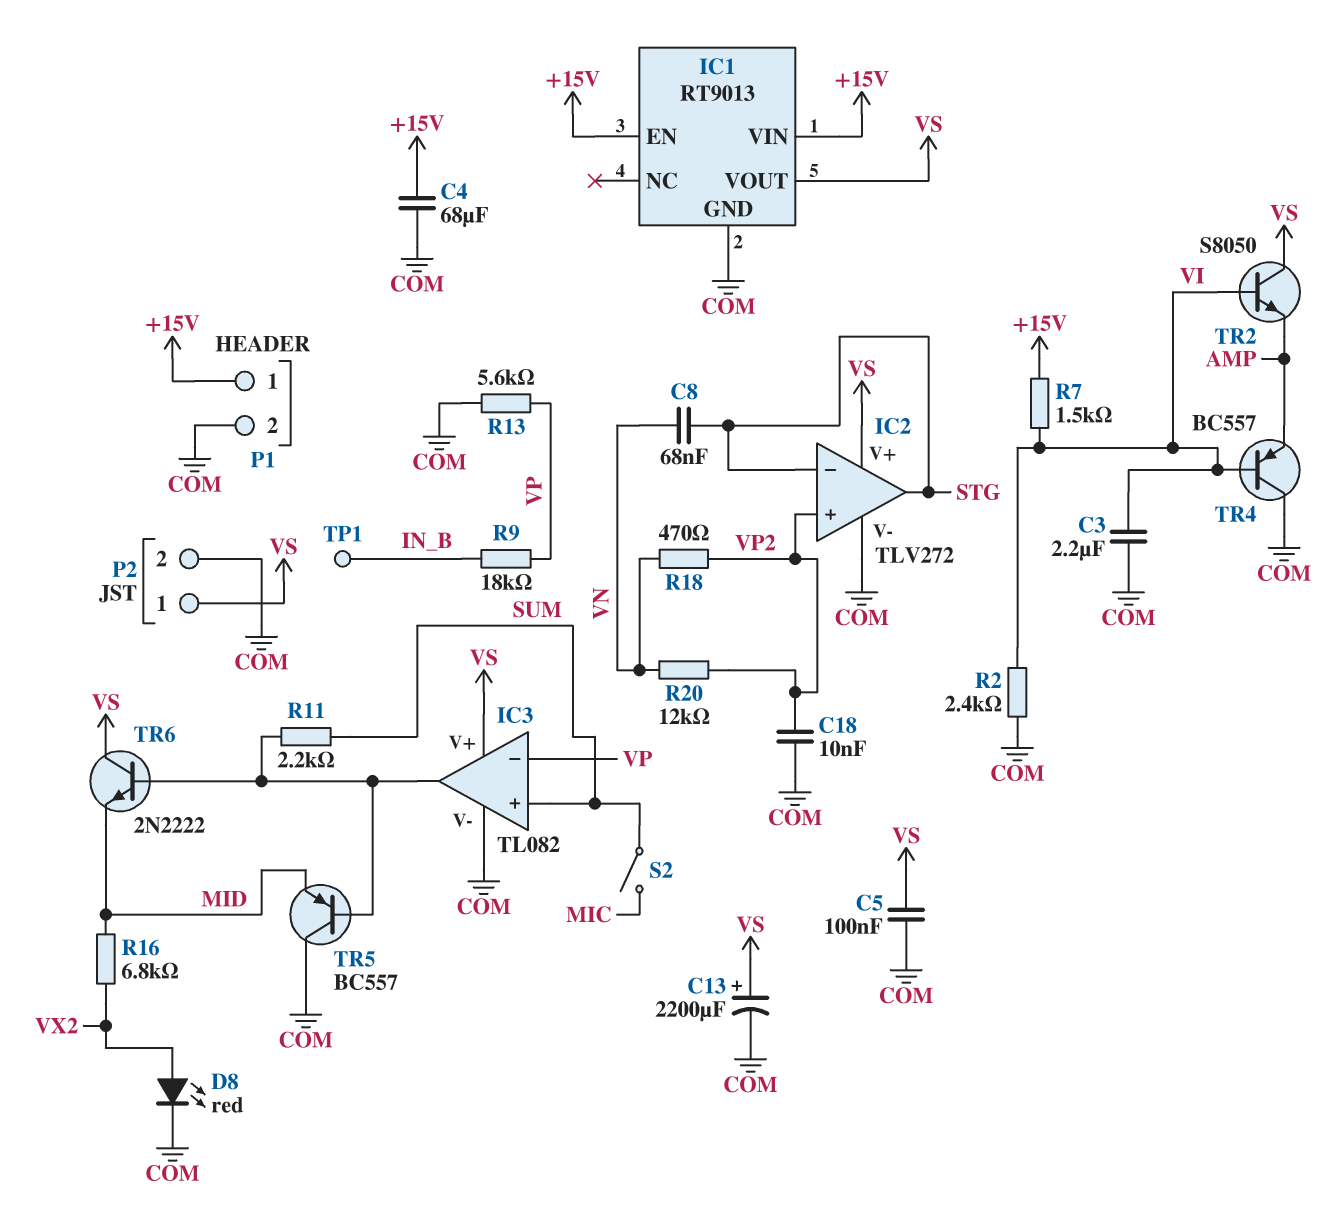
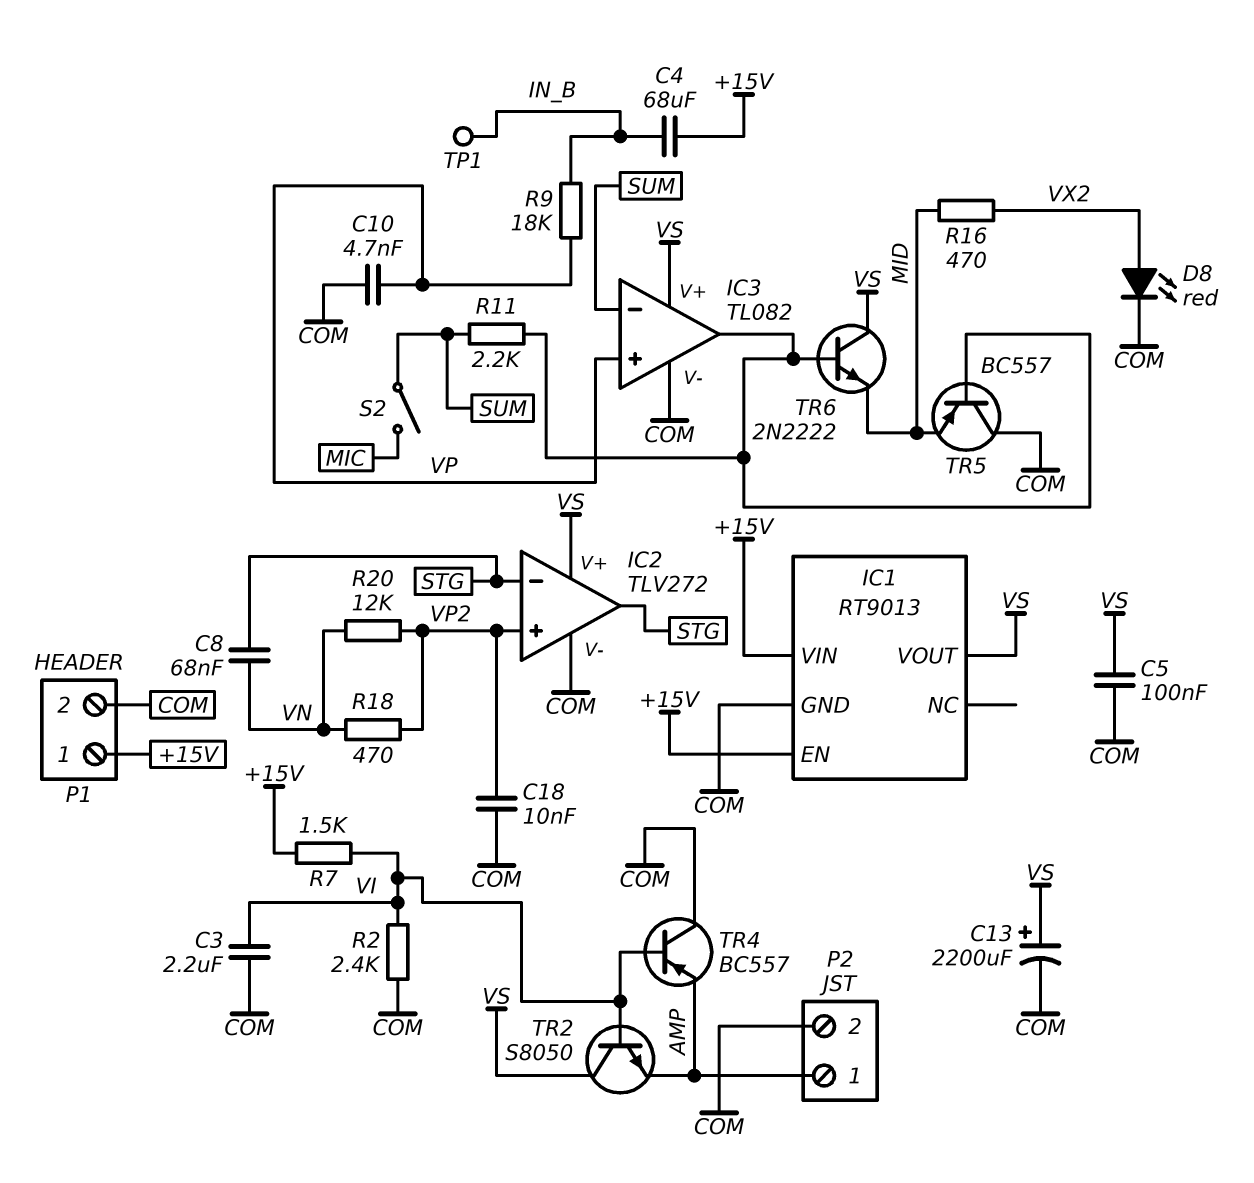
C4: 68uF (+15V, COM) -> 68uF (+15V, IN_B)
C10: none -> 4.7nF (COM, VP)
IC3 pin in+: SUM -> VP
IC3 pin in-: VP -> SUM
P2 pin 1: VS -> AMP
R13: 5.6k (COM, VP) -> none
R16: 6.8k (MID, VX2) -> 470 (MID, VX2)

